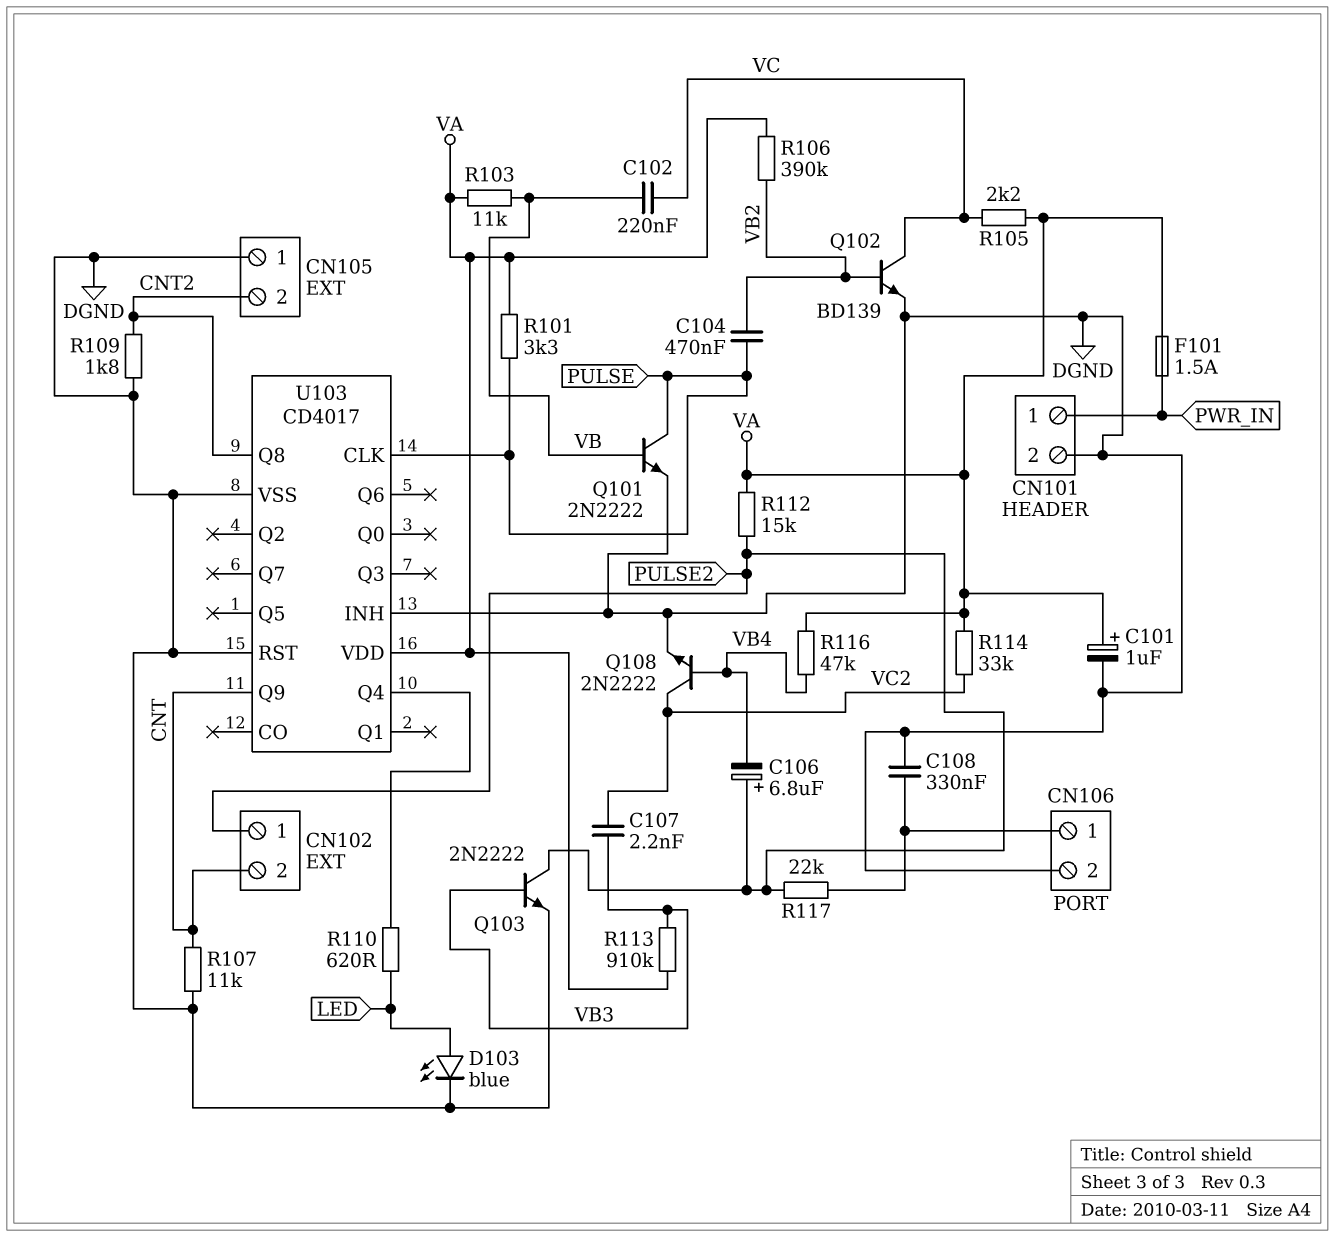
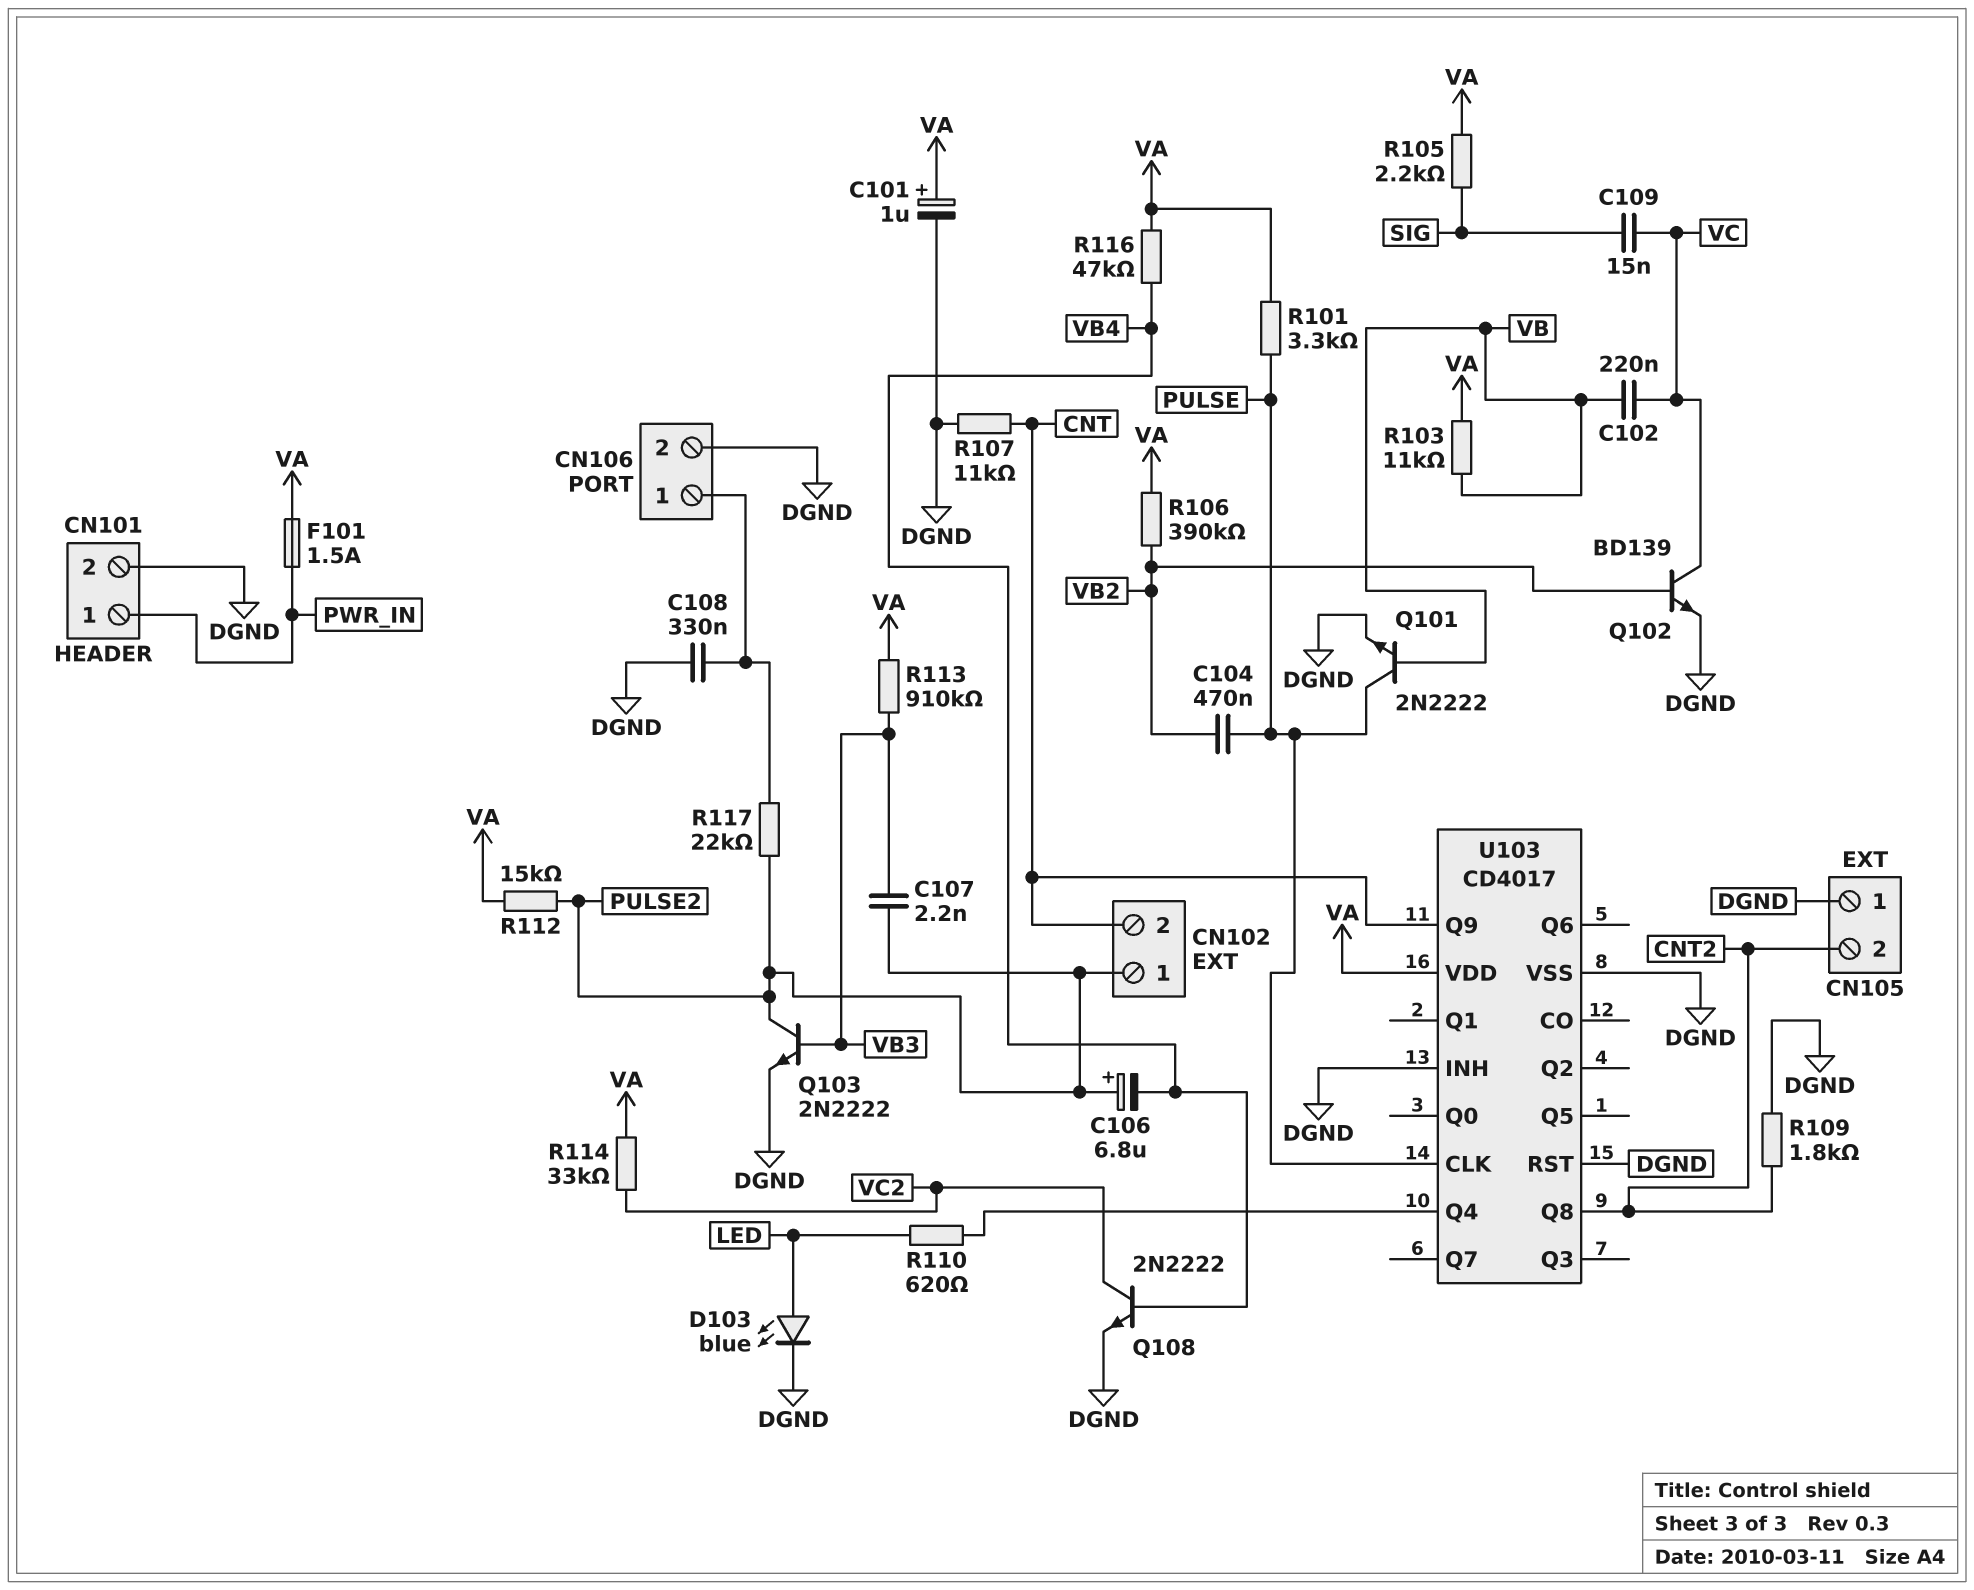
C107: 2.2nF (VB3, VC2) -> 2.2nF (PULSE2, VB3)
C109: none -> 15nF (SIG, VC)
R105: 2.2k (VA, VC) -> 2.2k (SIG, VA)

